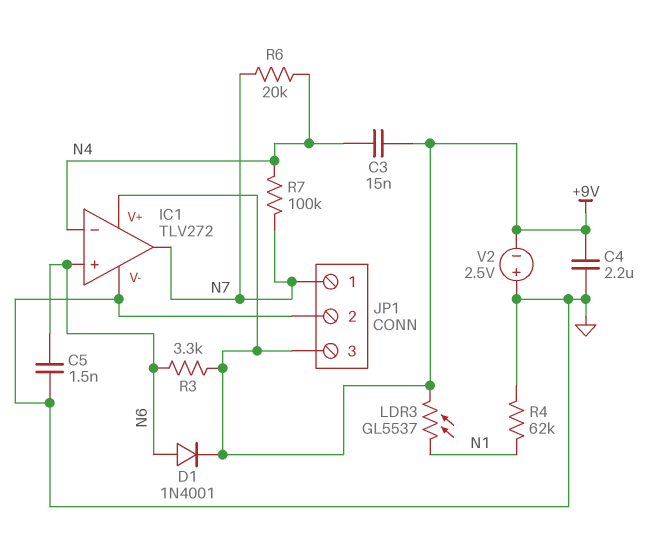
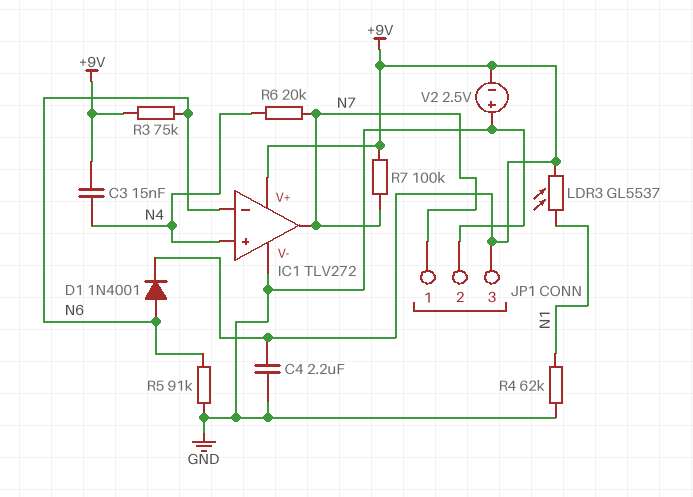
C5: 1.5nF (GND, N6) -> none
IC1 pin in+: N6 -> N4
IC1 pin in-: N4 -> N6
R3: 3.3k (+9V, N6) -> 75k (+9V, N6)
R5: none -> 91k (GND, N6)
R7: 100k (N4, N7) -> 100k (+9V, N7)

